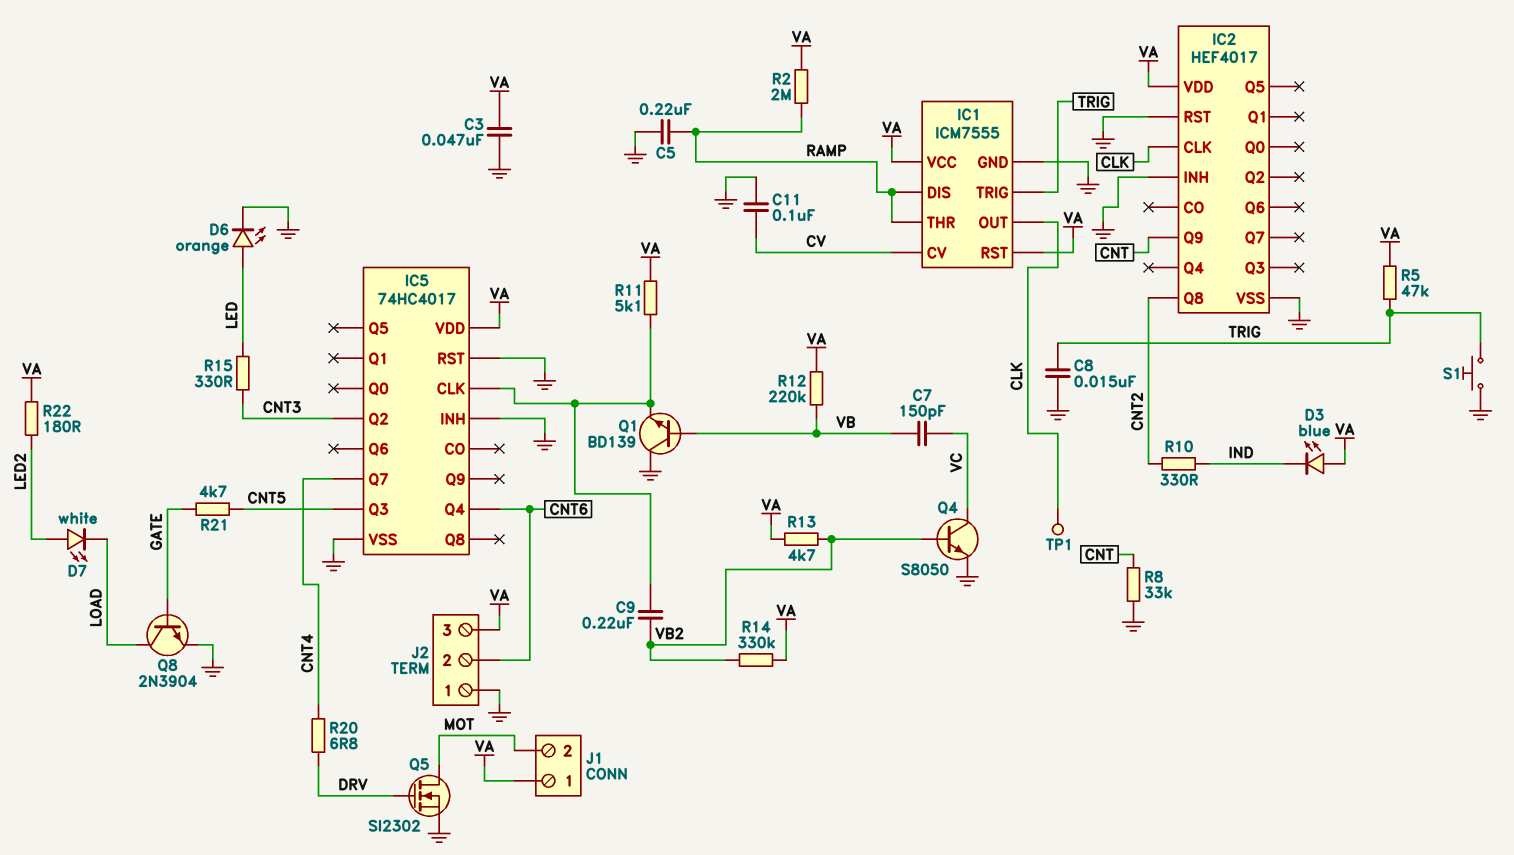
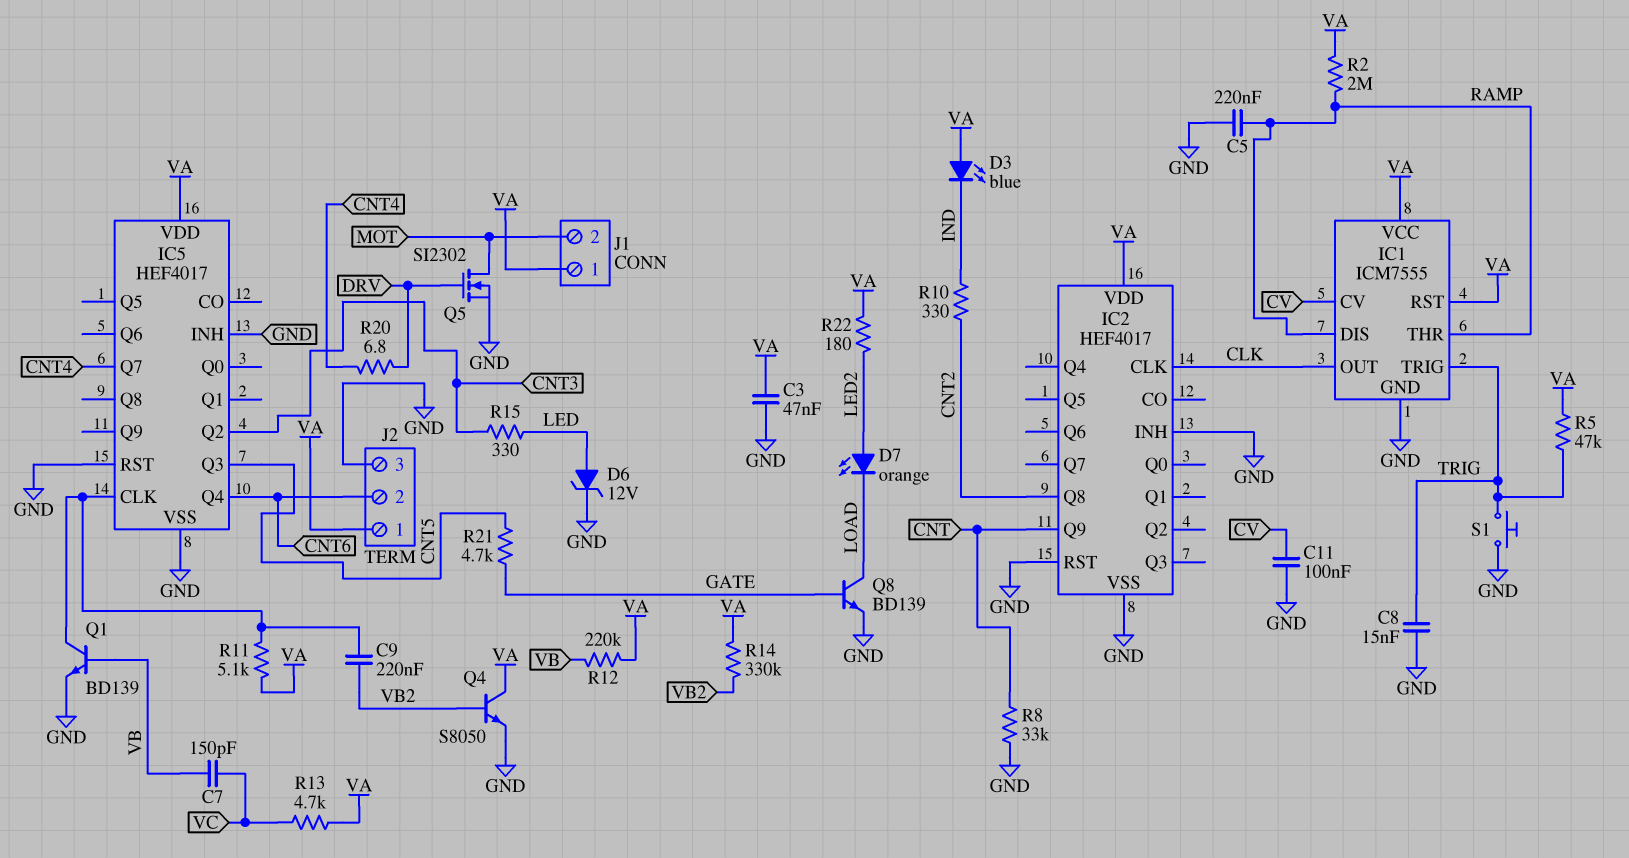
D6: LED orange (A LED, K GND) -> zener 12V (A LED, K GND)
D7: LED white (A LED2, K LOAD) -> LED orange (A LED2, K LOAD)
IC5: 74HC4017 -> HEF4017
J2 pin 1: GND -> VA
J2 pin 3: VA -> GND
Q1: NPN BD139 (B VB, C GND, E IC5/CLK) -> NPN BD139 (B VB, C IC5/CLK, E GND)
Q4: NPN S8050 (B VB2, C VC, E GND) -> NPN S8050 (B VB2, C VA, E GND)
Q8: NPN 2N3904 (B GATE, C LOAD, E GND) -> NPN BD139 (B GATE, C LOAD, E GND)
R13: 4.7k (VA, VB2) -> 4.7k (VA, VC)
TP1: test point (CLK) -> none

